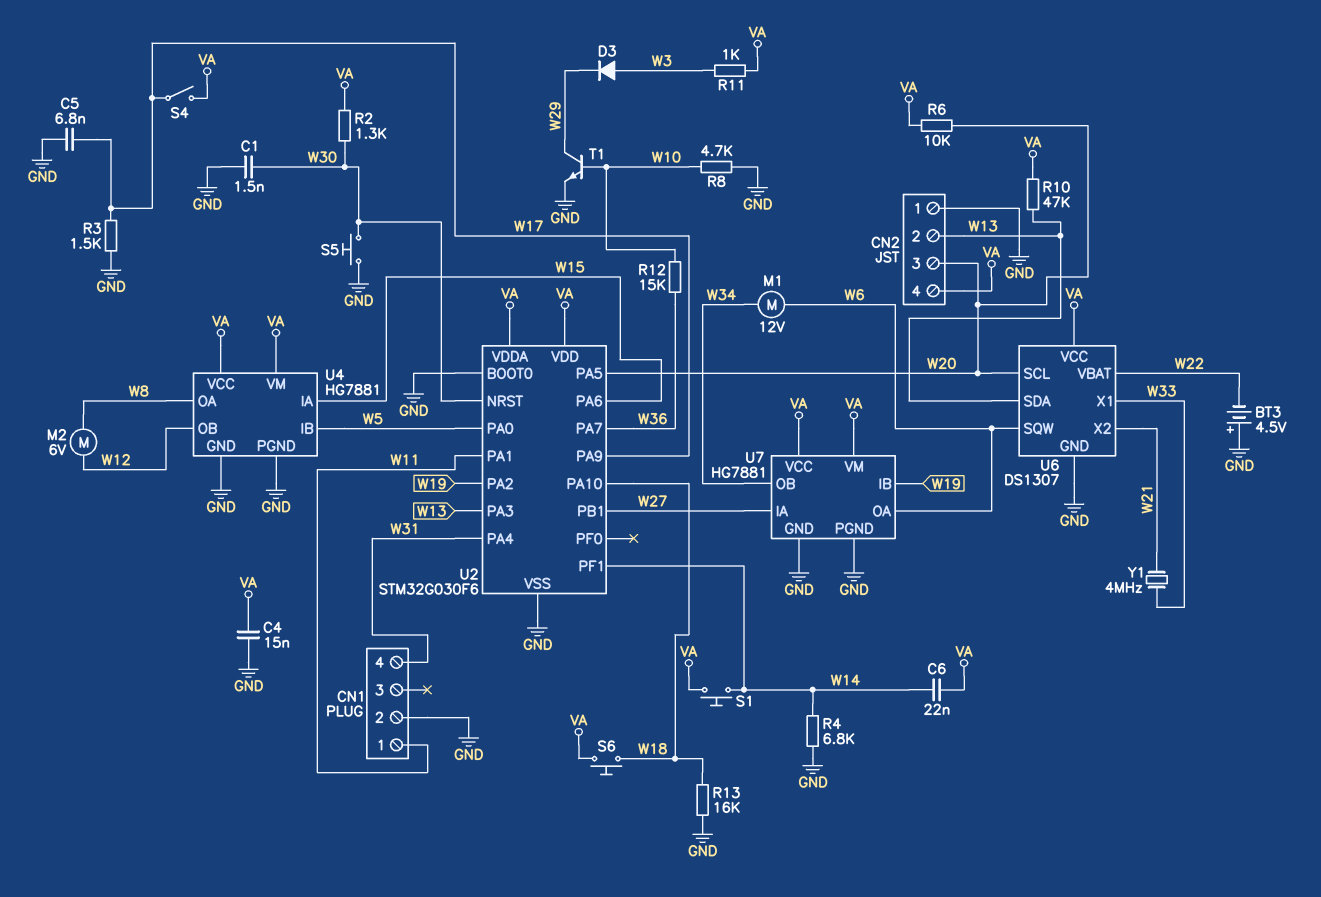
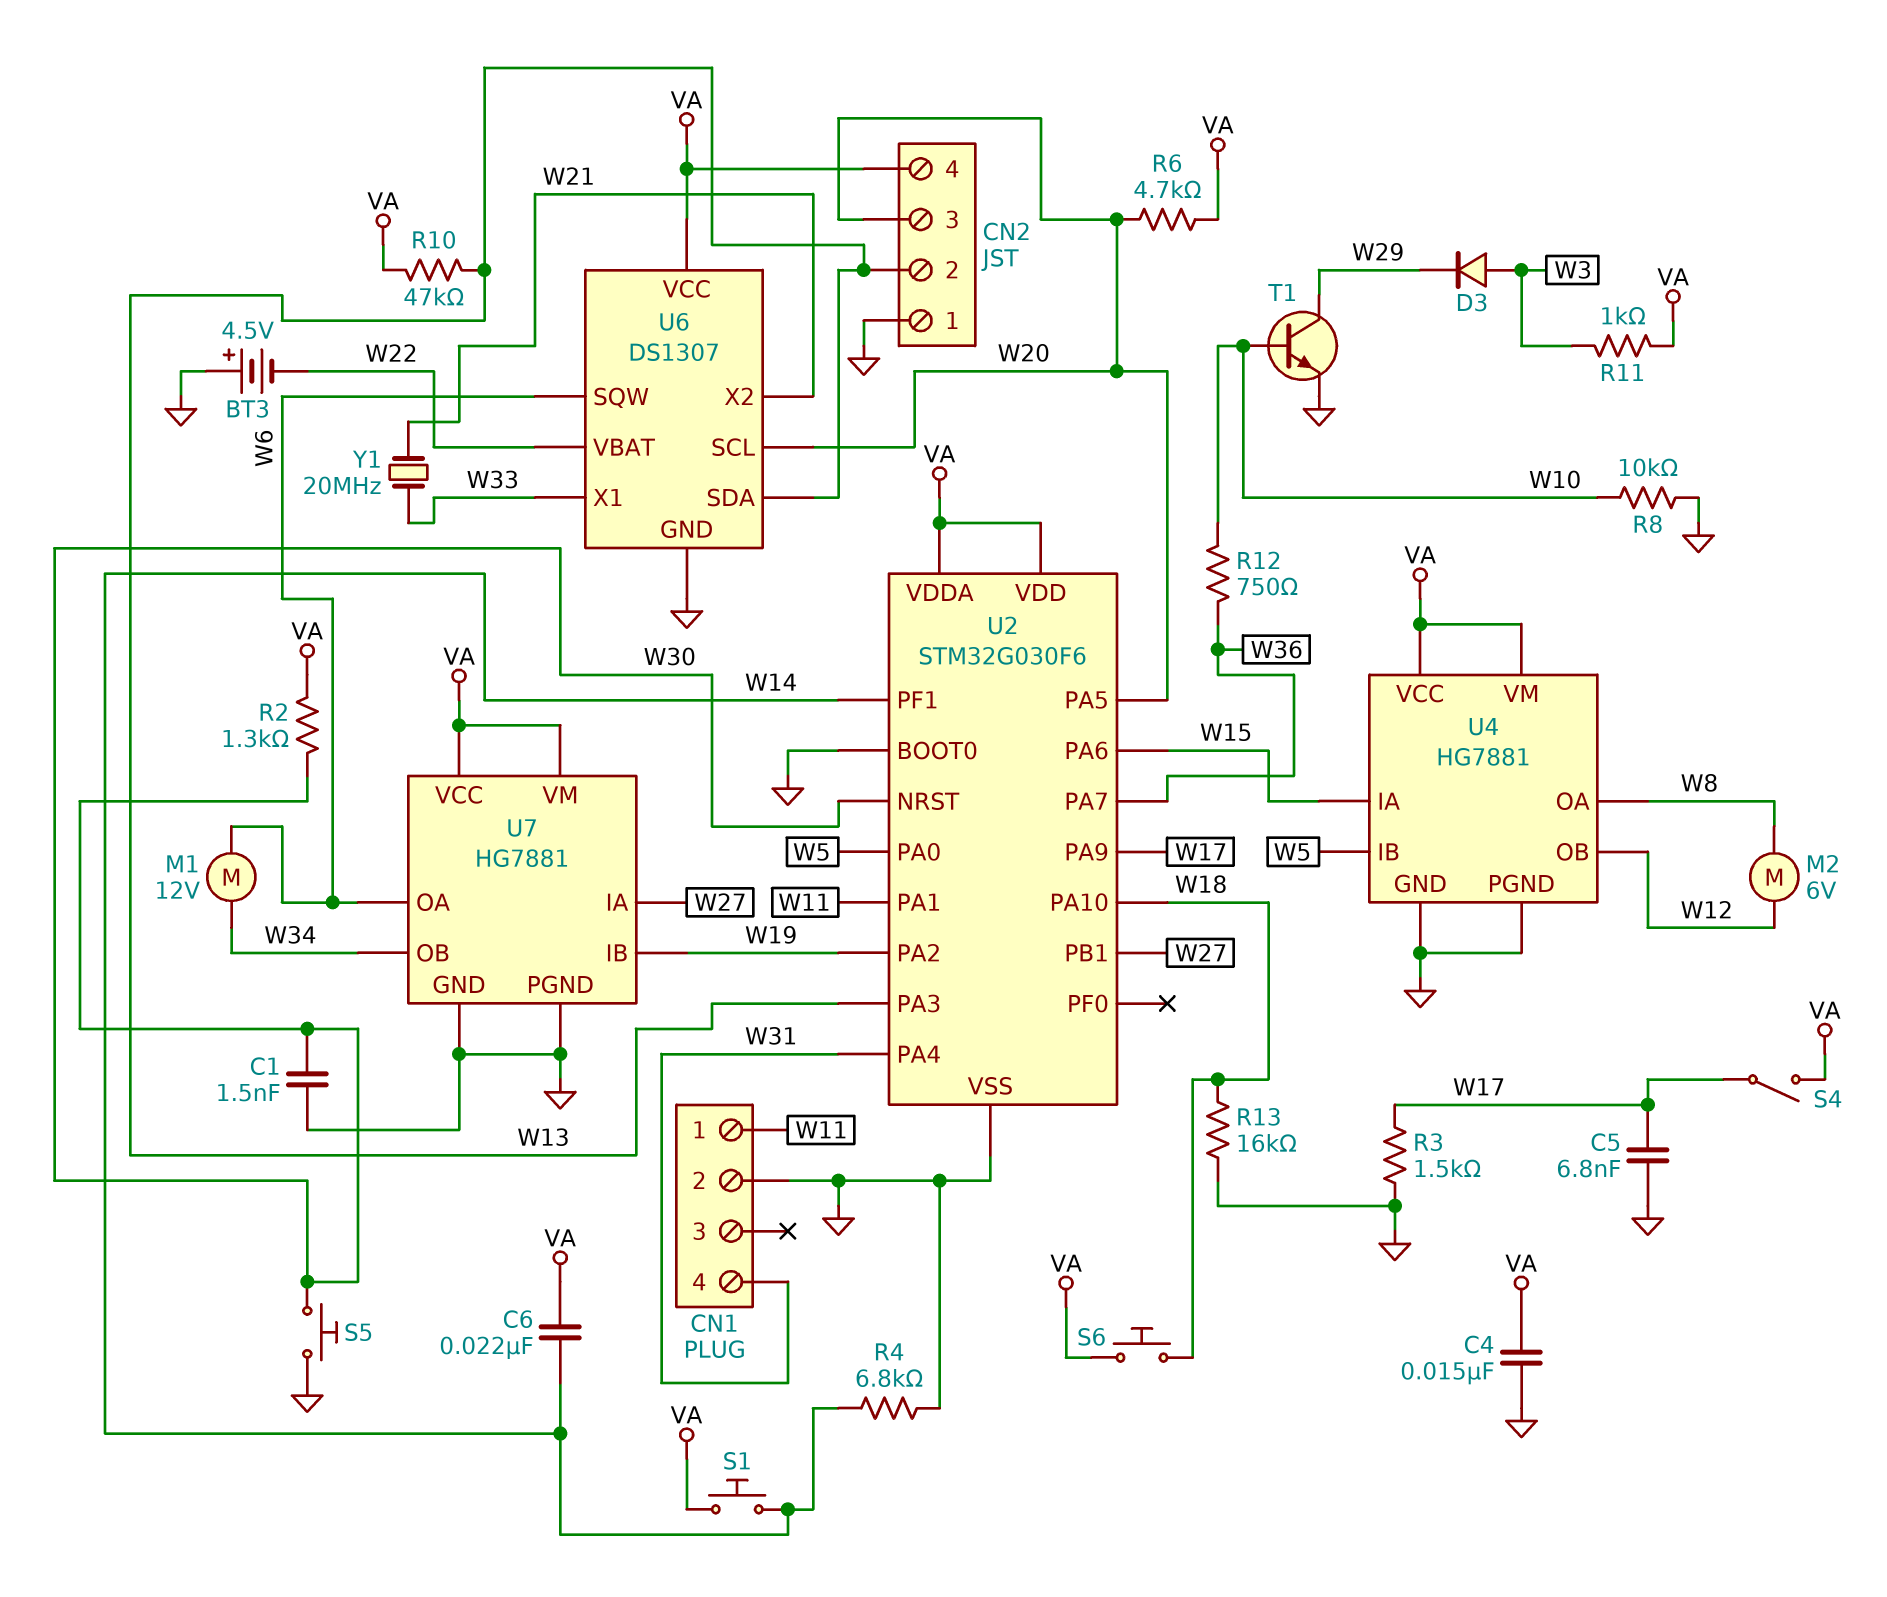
R6: 10k (VA, W20) -> 4.7k (VA, W20)
R8: 4.7k (GND, W10) -> 10k (GND, W10)
R12: 15k (W10, W36) -> 750 (W10, W36)
Y1: 4MHz (W21, W33) -> 20MHz (W21, W33)

